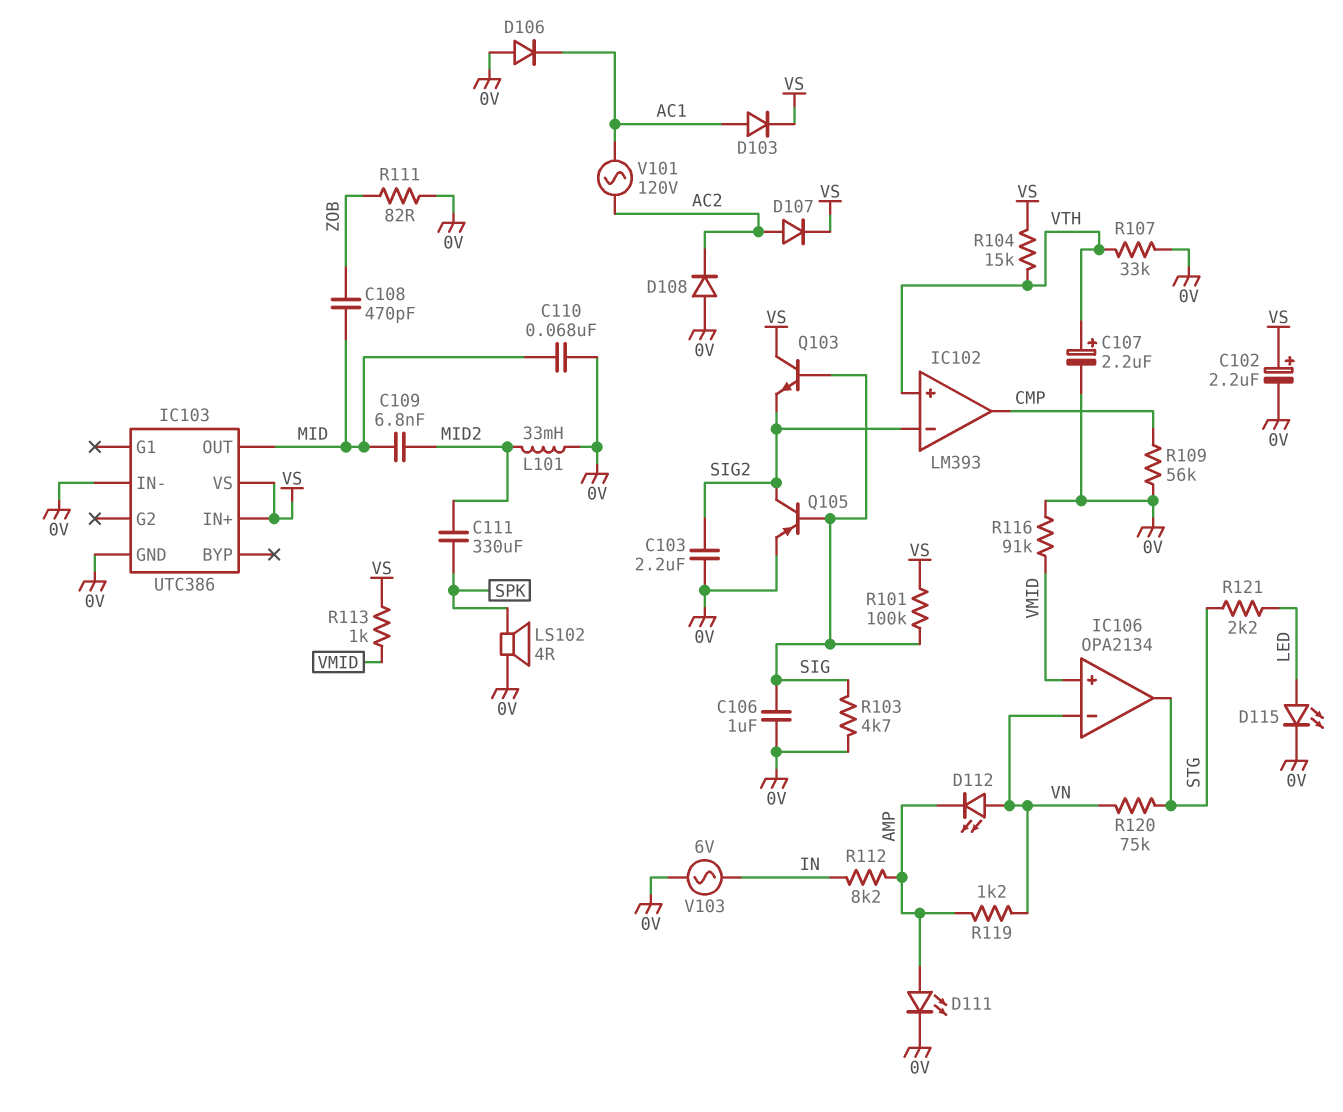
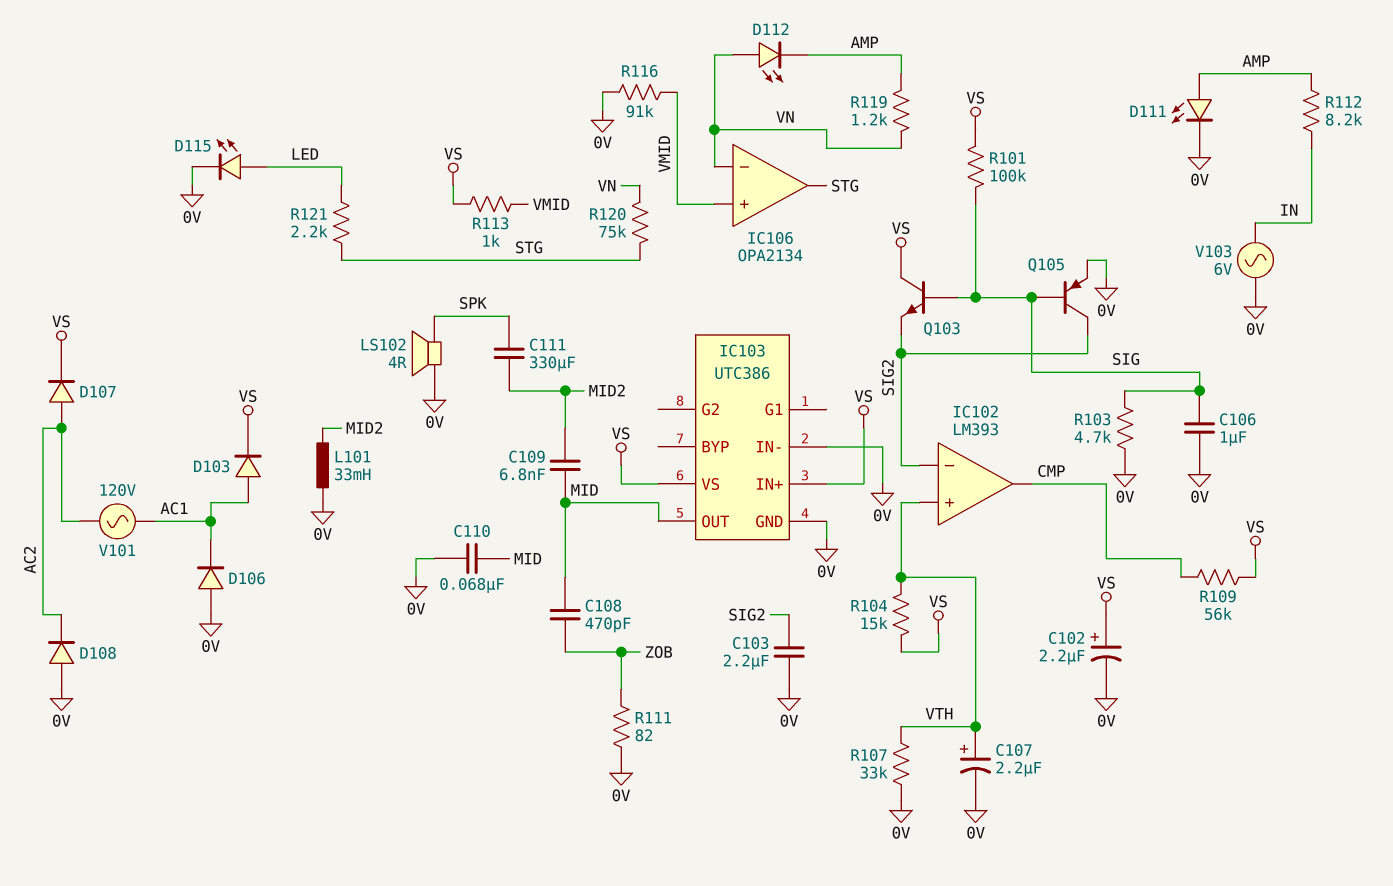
R109: 56k (0V, CMP) -> 56k (CMP, VS)

